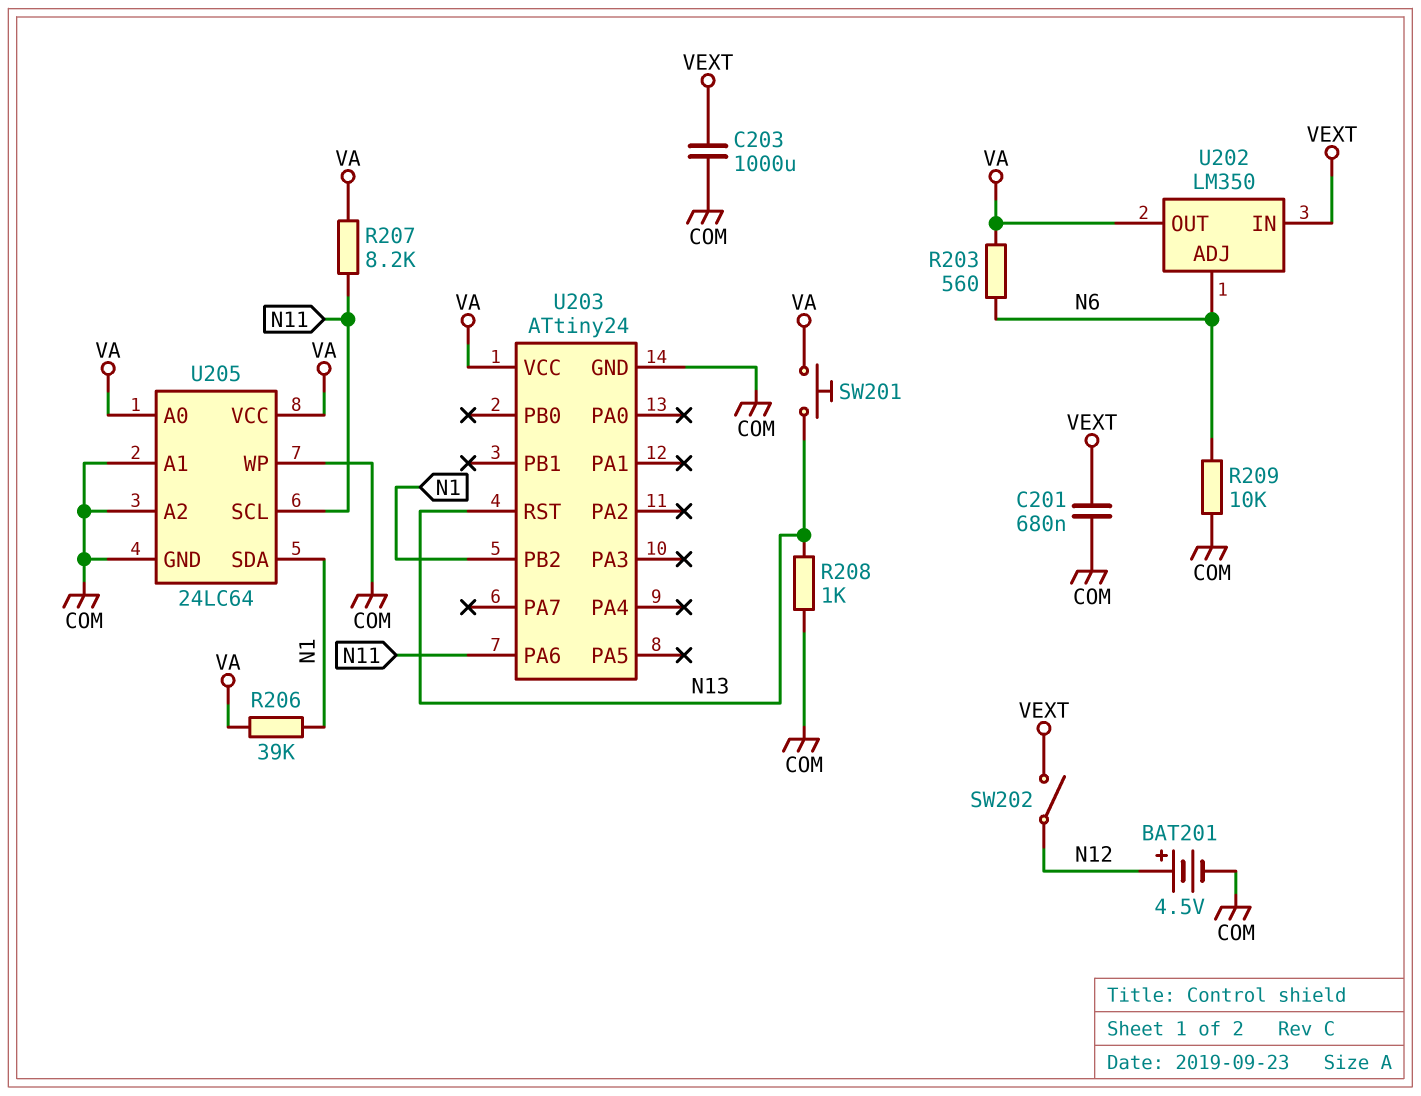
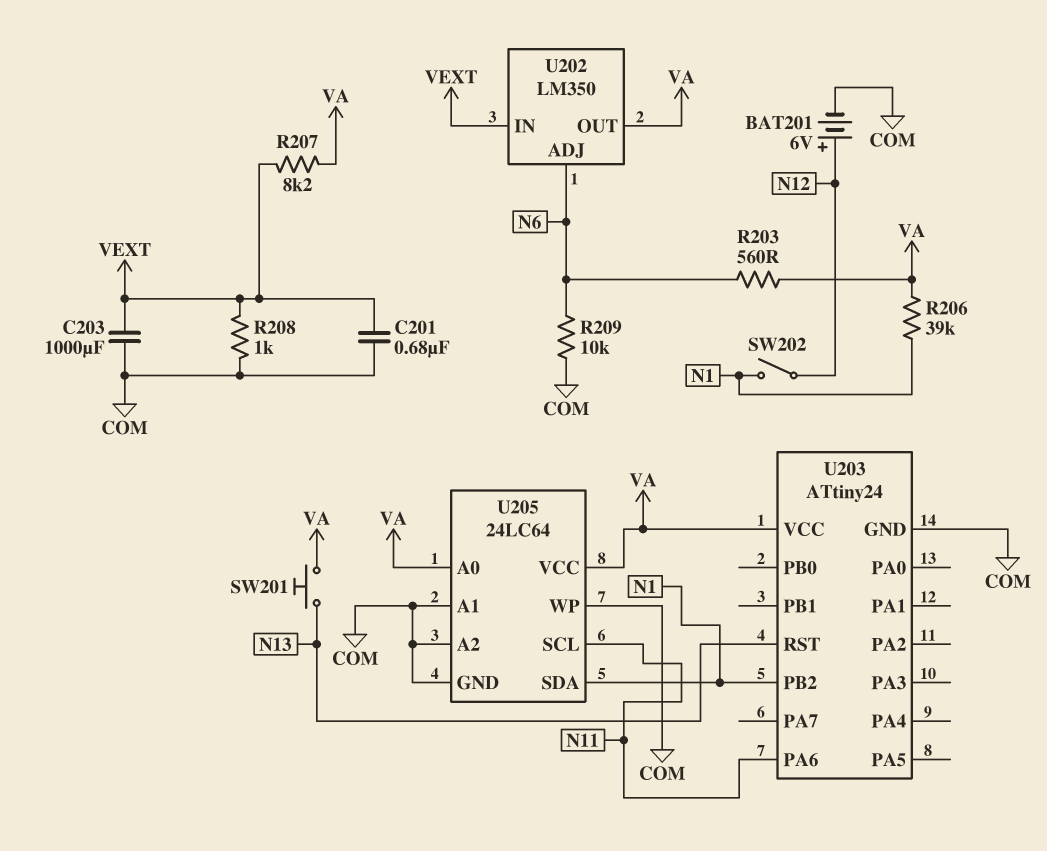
BAT201: 4.5V (plus N12, minus COM) -> 6V (plus N12, minus COM)
R207: 8.2k (N11, VA) -> 8.2k (VA, VEXT)
R208: 1k (COM, N13) -> 1k (COM, VEXT)
SW202: switch (N12, VEXT) -> switch (N1, N12)

